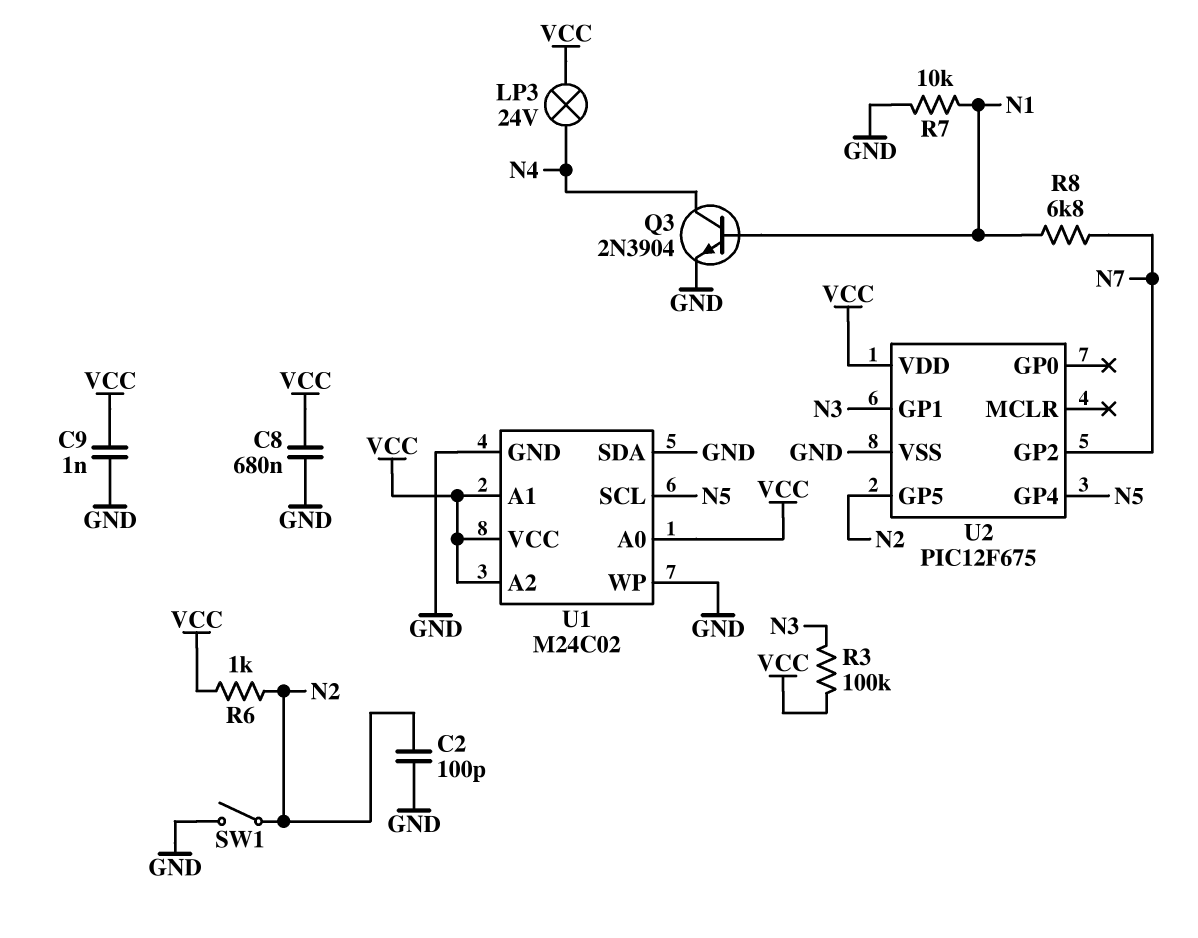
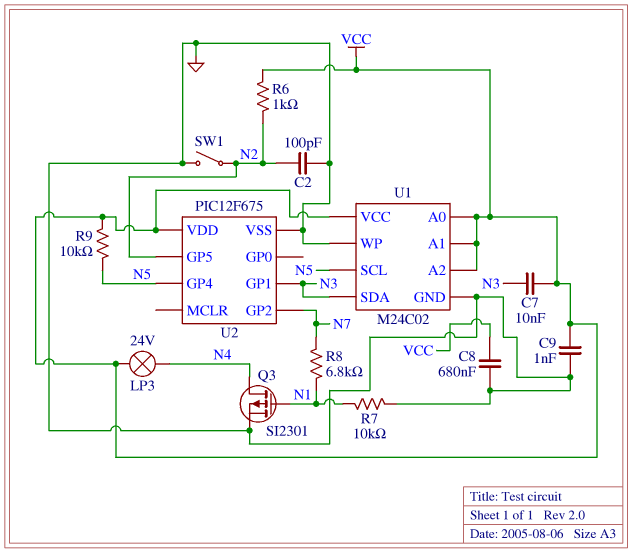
C7: none -> 10nF (N3, VCC)
Q3: NPN 2N3904 (B N1, C N4, E GND) -> PMOS SI2301 (G N1, D N4, S GND)
R3: 100k (N3, VCC) -> none
R9: none -> 10k (N5, VCC)
U1 pin SDA: GND -> N3

